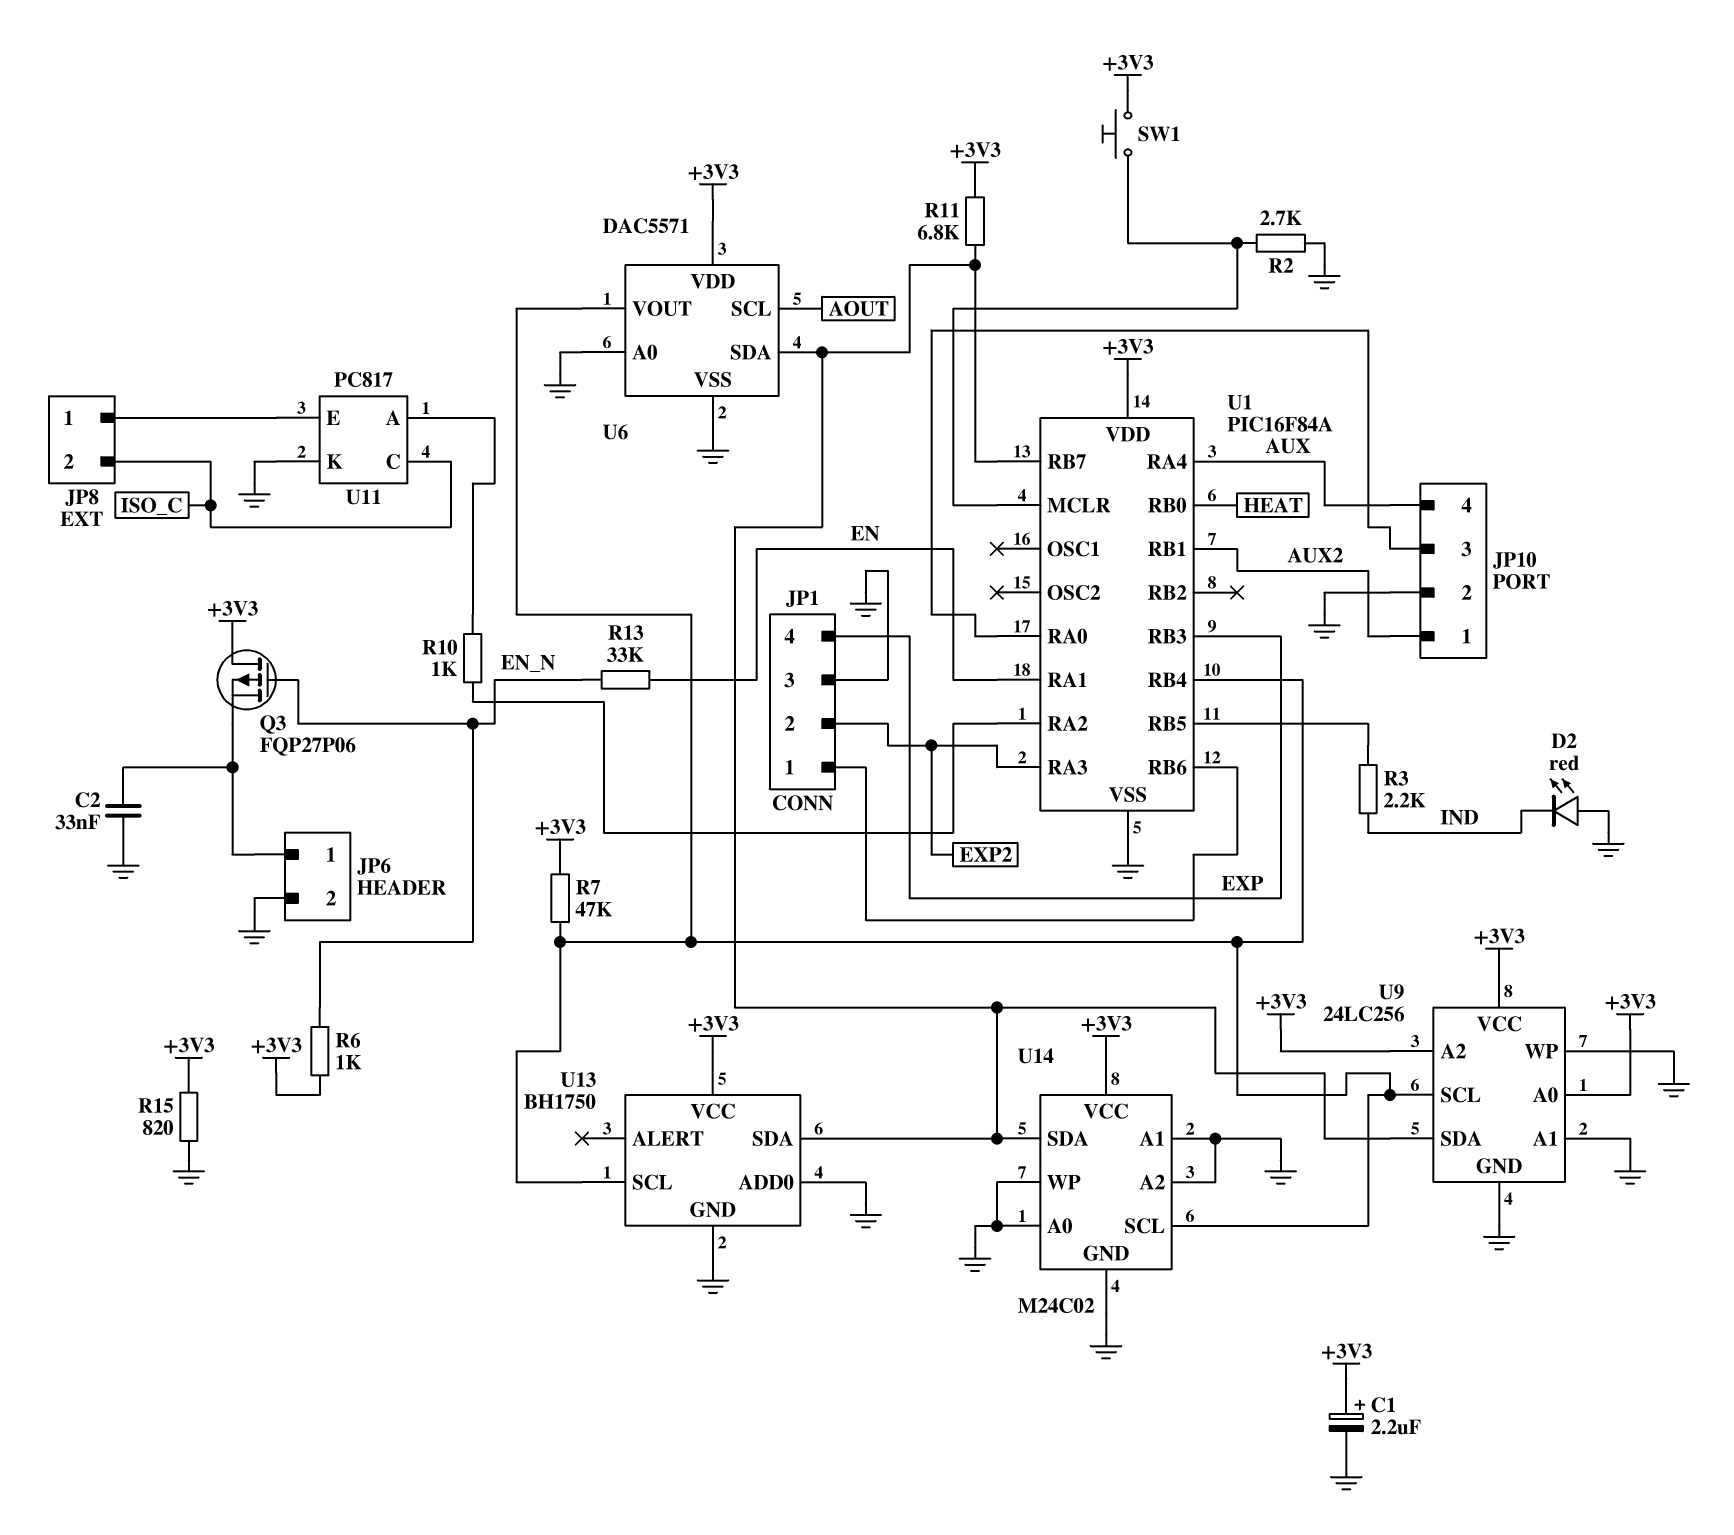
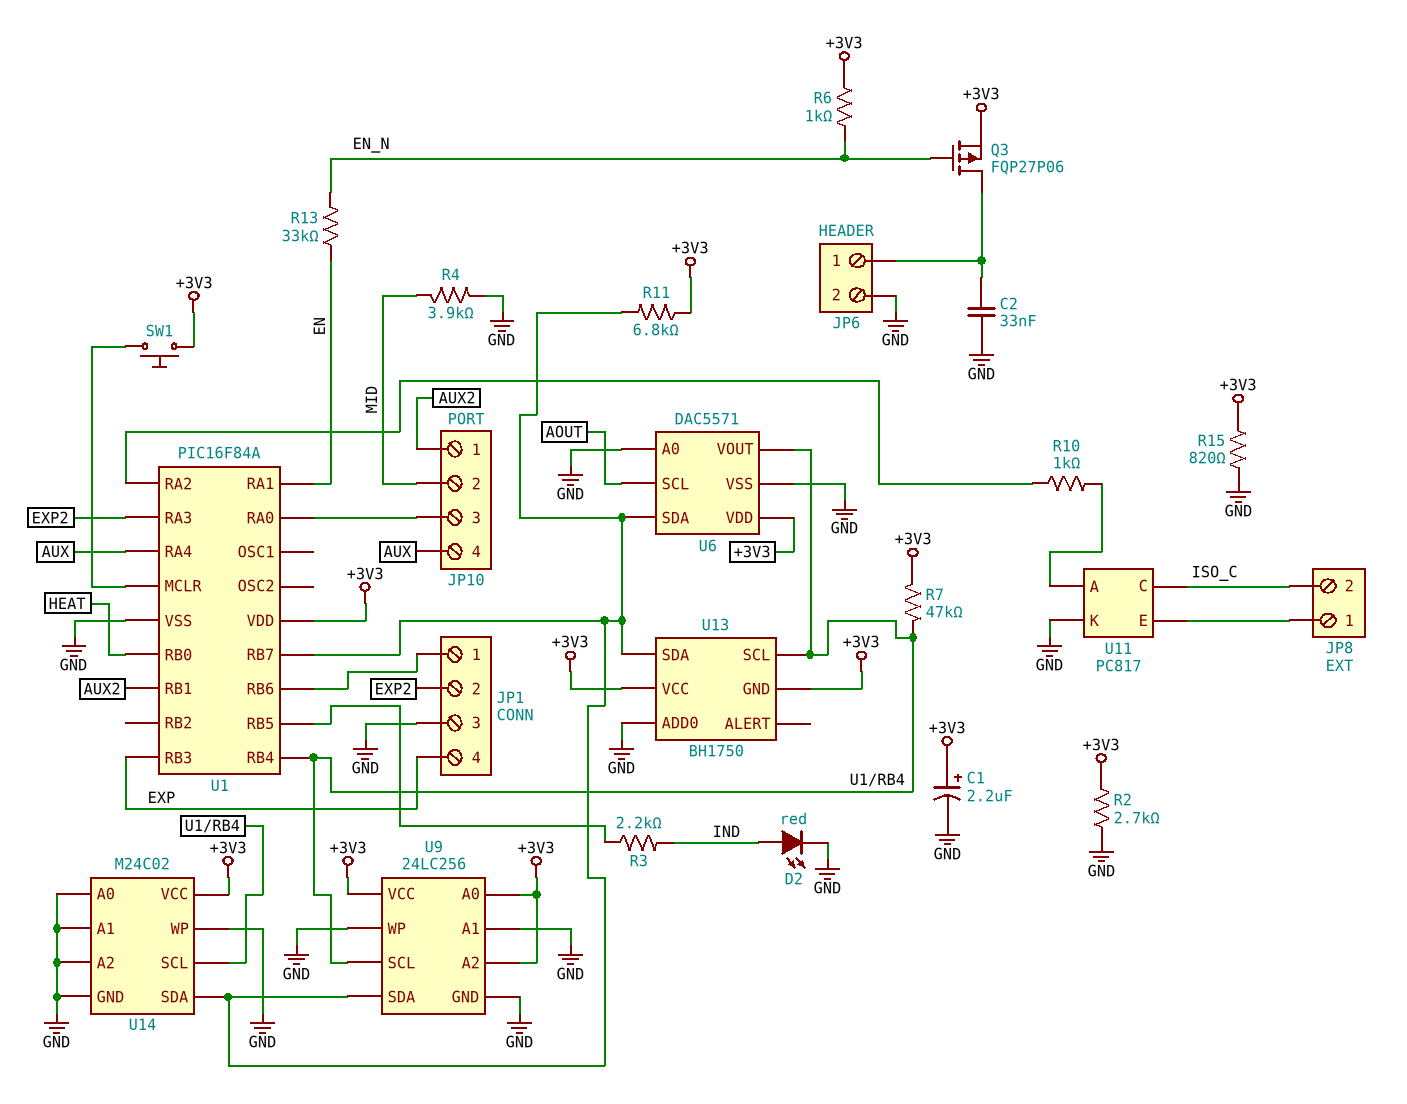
D2: LED red (A GND, K IND) -> LED red (A IND, K GND)
JP10 pin 2: GND -> MID
Q3: PMOS FQP27P06 (G EN_N, D +3V3, S JP6/1) -> PMOS FQP27P06 (G EN_N, D JP6/1, S +3V3)
R2: 2.7k (GND, U1/MCLR) -> 2.7k (+3V3, GND)
R4: none -> 3.9k (GND, MID)
U13 pin GND: GND -> +3V3

